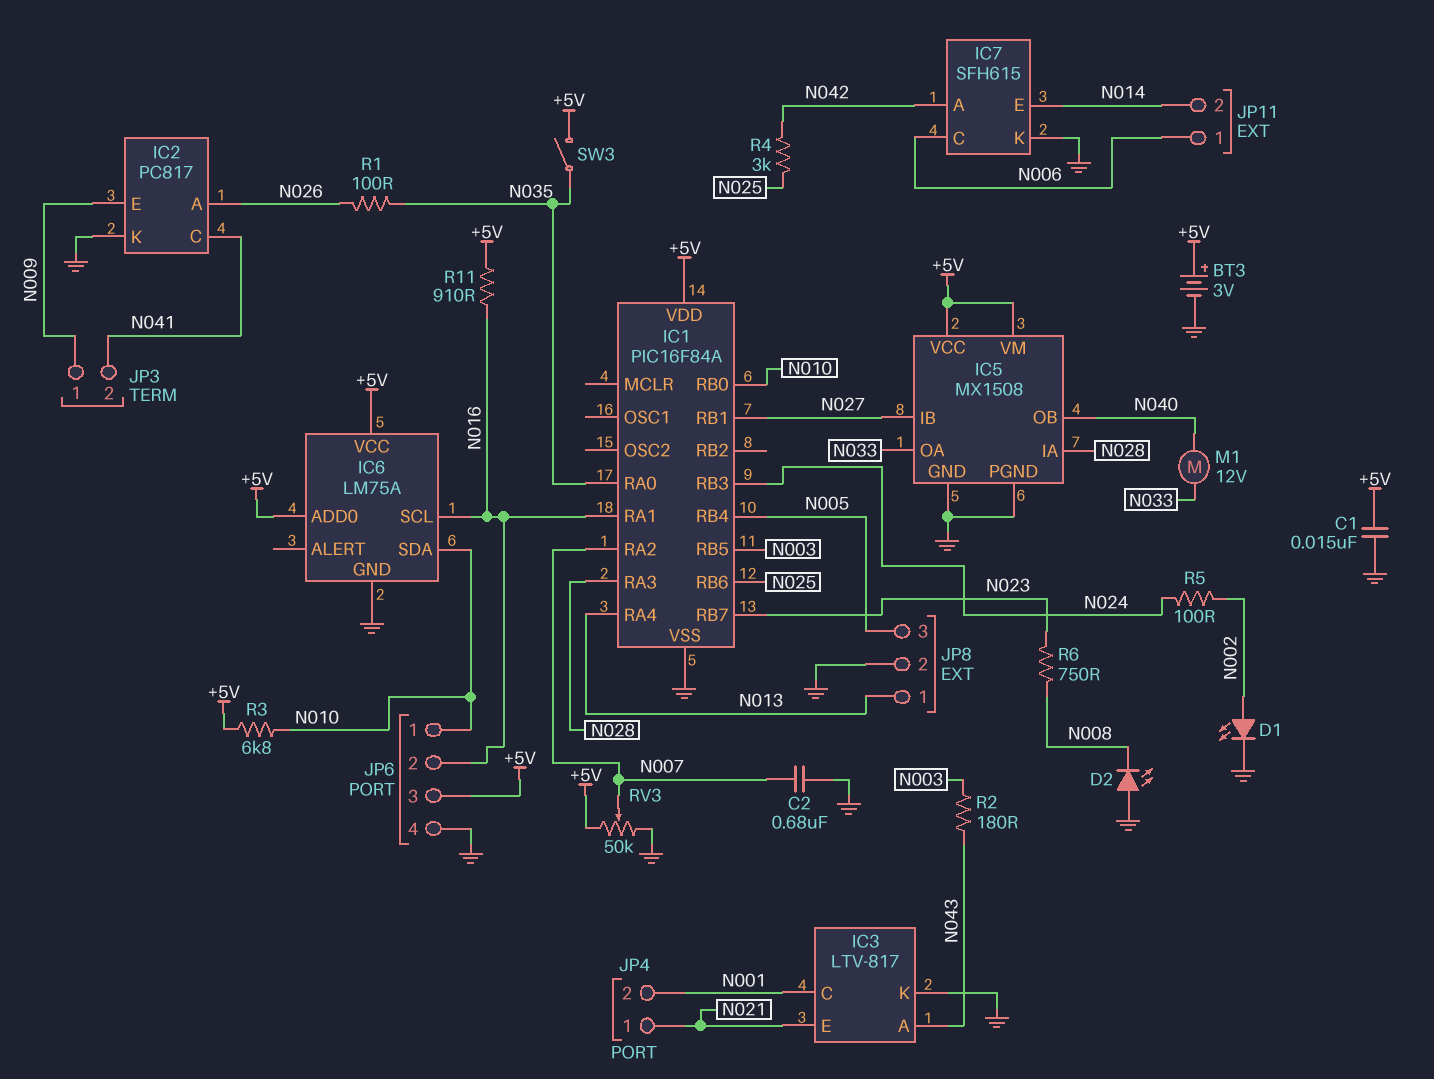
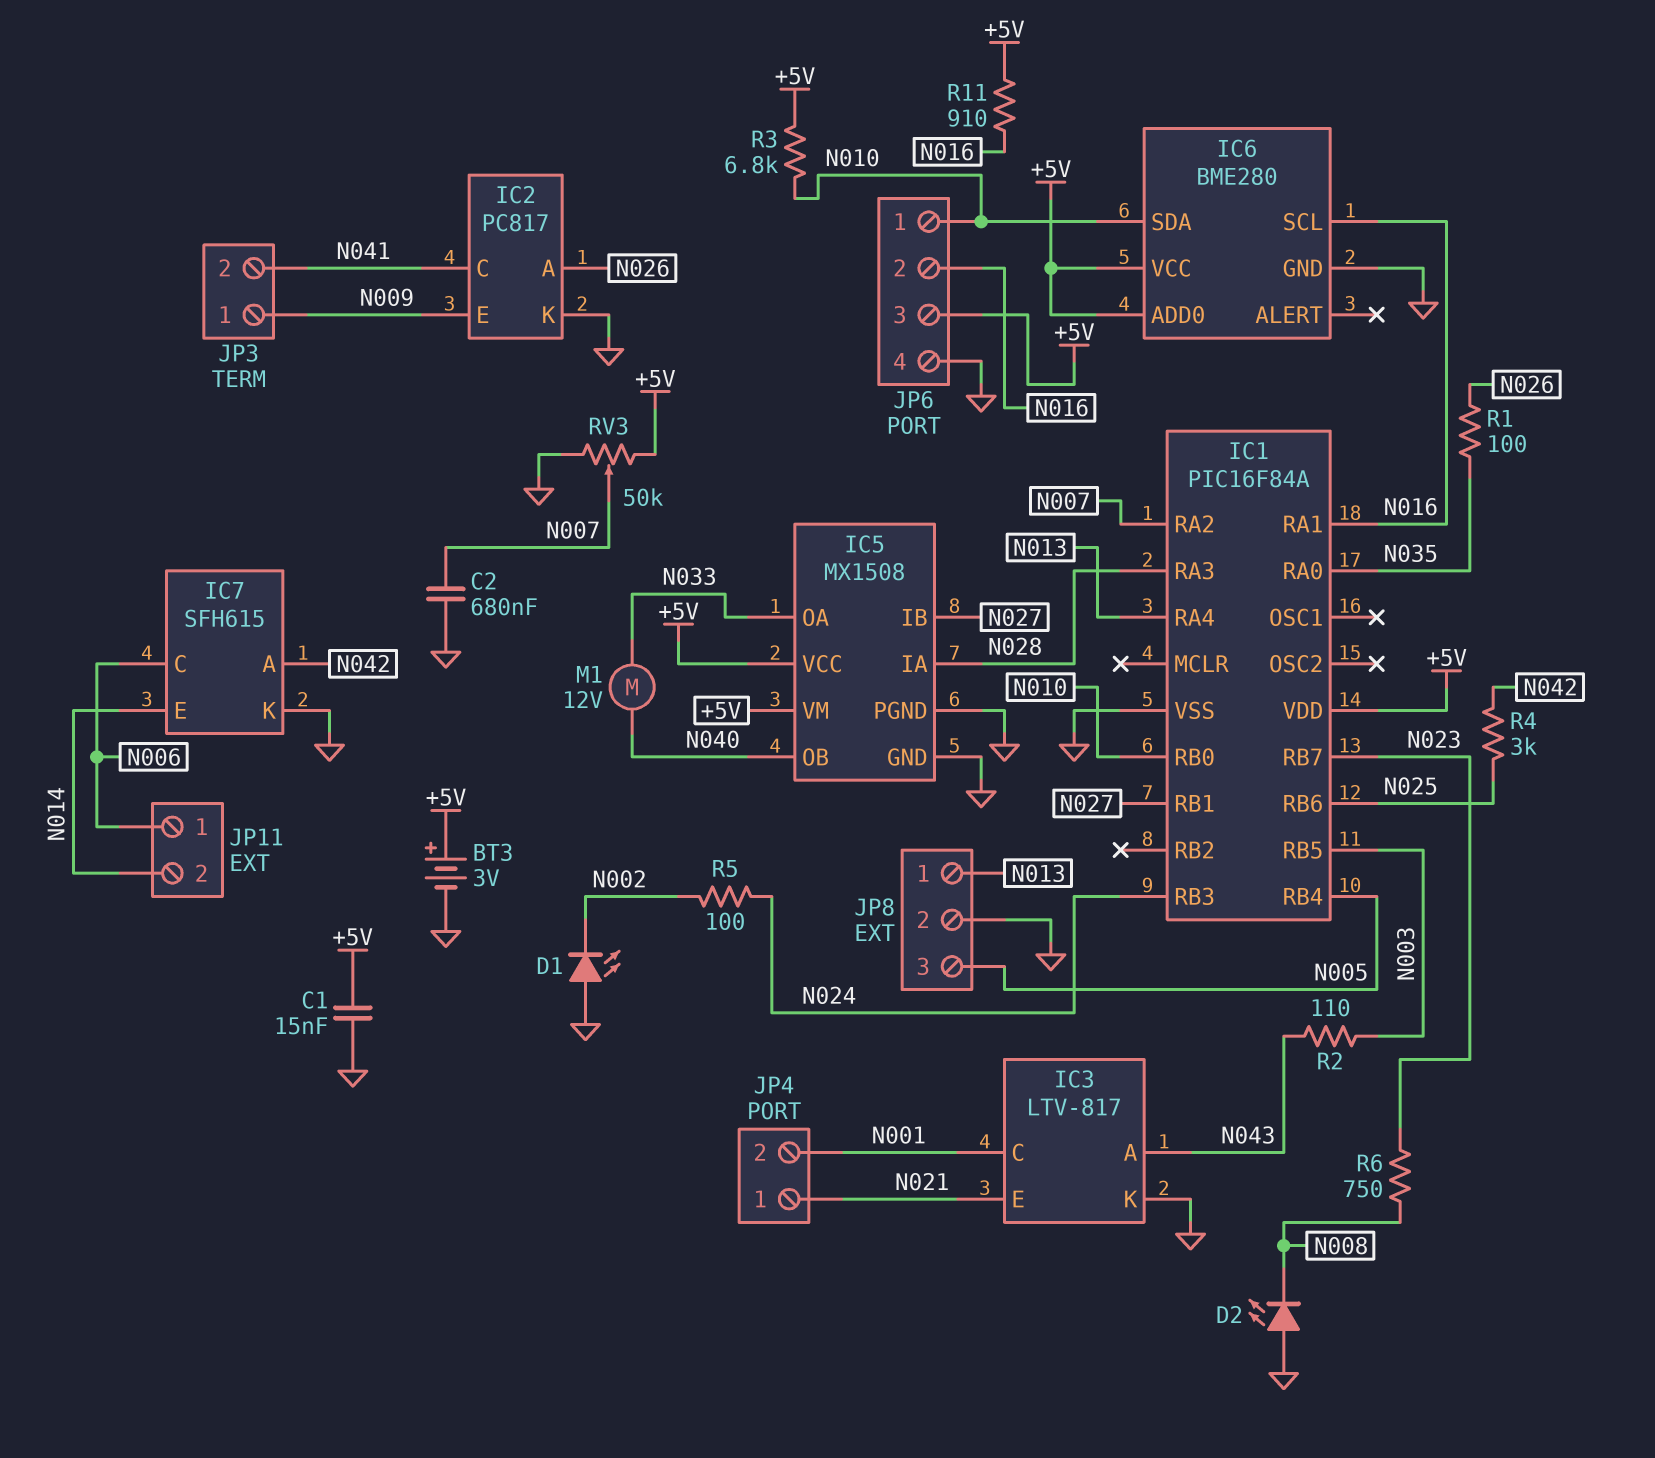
D1: LED (A N002, K GND) -> LED (A GND, K N002)
IC6: LM75A -> BME280
R2: 180 (N003, N043) -> 110 (N003, N043)
SW3: switch (+5V, N035) -> none

